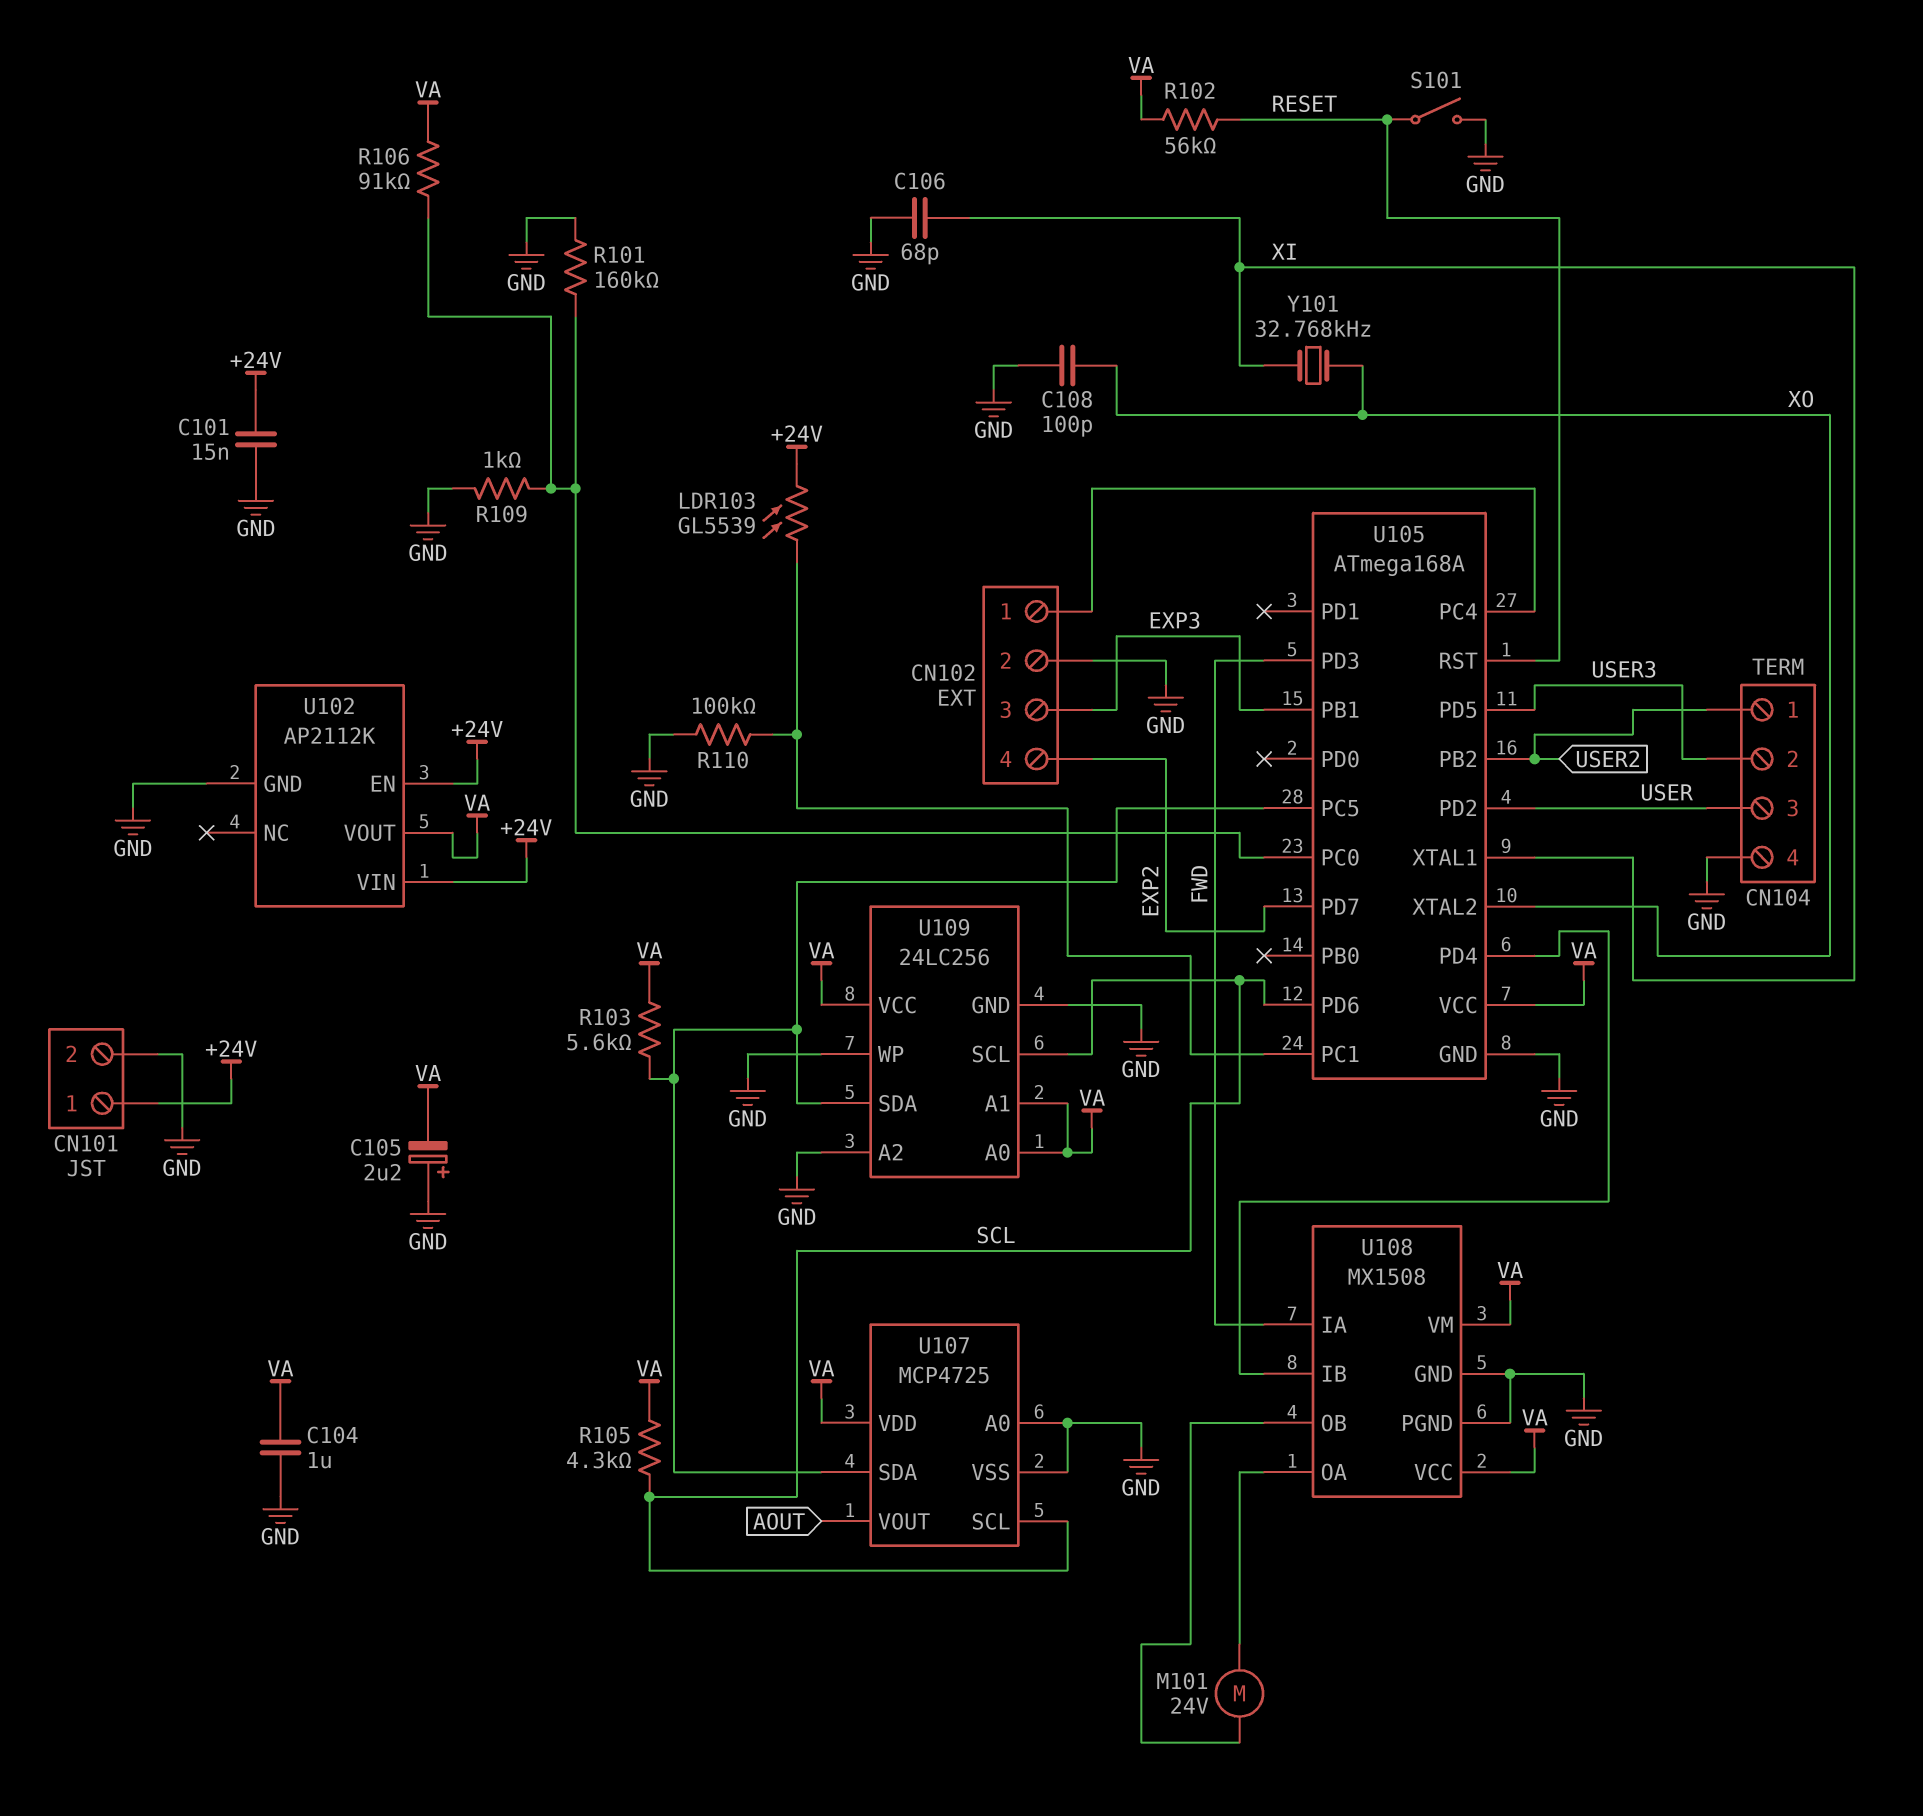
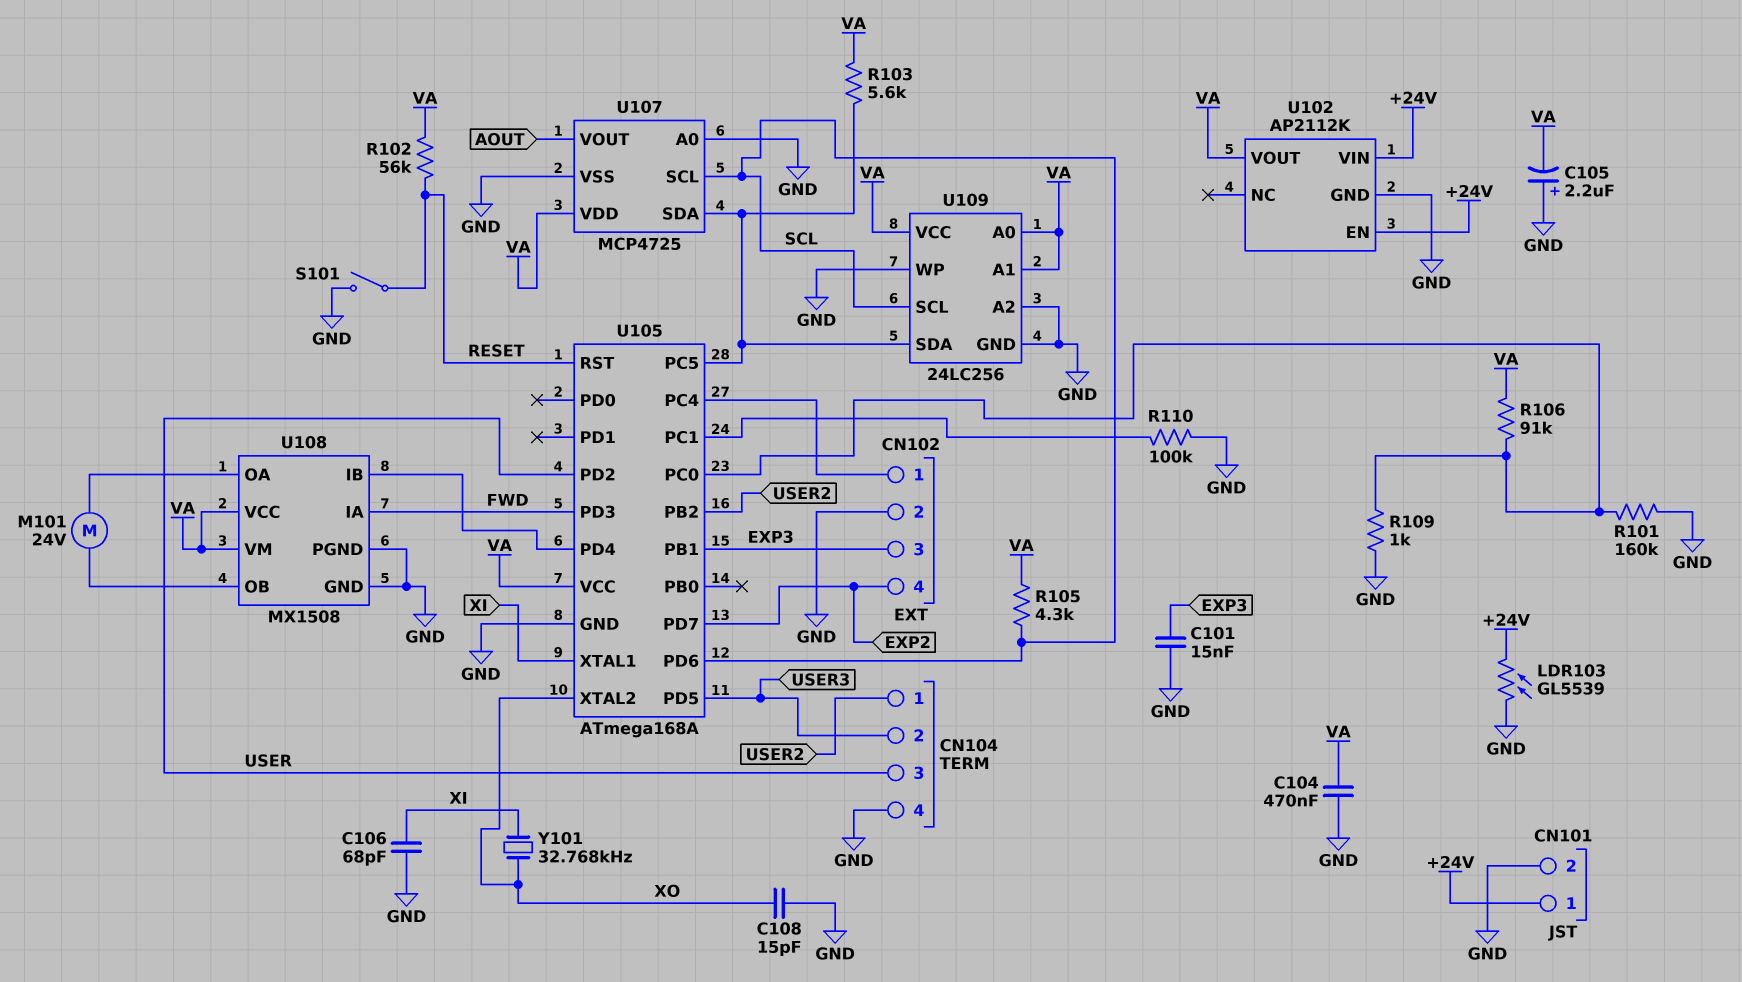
C101: 15nF (+24V, GND) -> 15nF (EXP3, GND)
C104: 1uF (GND, VA) -> 470nF (GND, VA)
C108: 100pF (GND, XO) -> 15pF (GND, XO)
LDR103: GL5539 (+24V, U105/PC1) -> GL5539 (+24V, GND)

